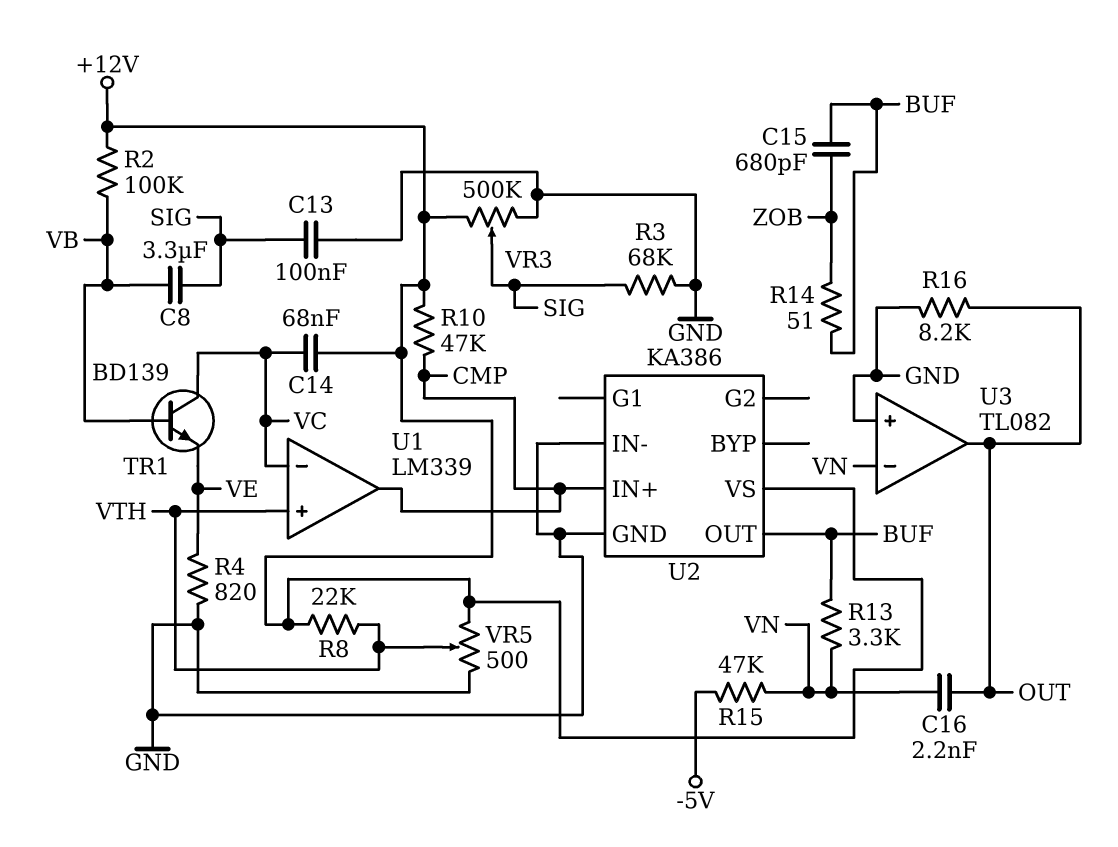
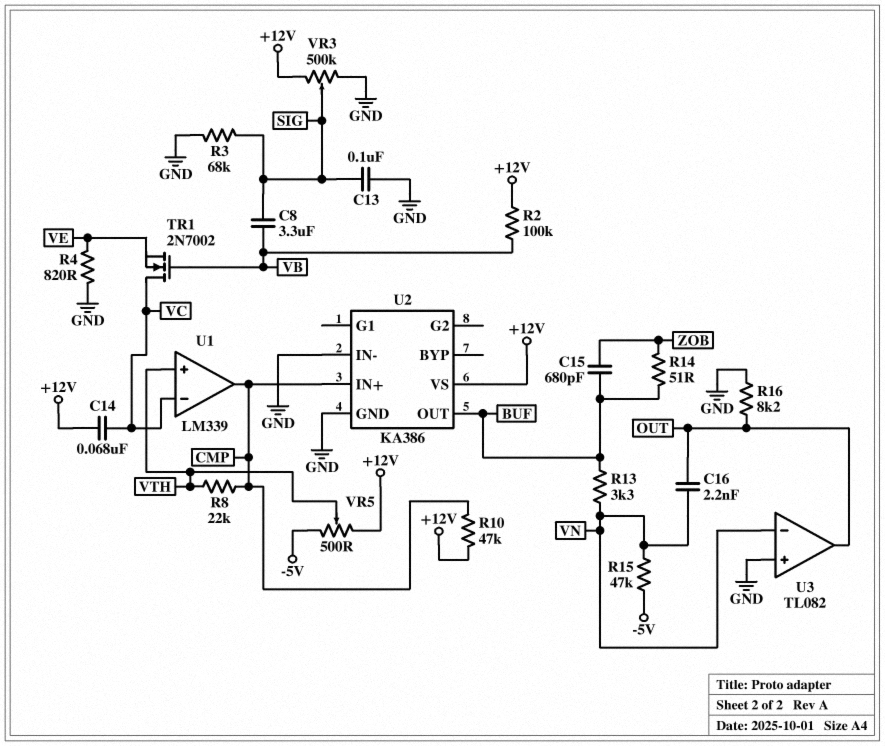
R8: 22k (+12V, VTH) -> 22k (CMP, VTH)
TR1: NPN BD139 (B VB, C VC, E VE) -> NMOS 2N7002 (G VB, D VC, S VE)
VR5: 500 (+12V, GND, wiper VTH) -> 500 (+12V, -5V, wiper VTH)

